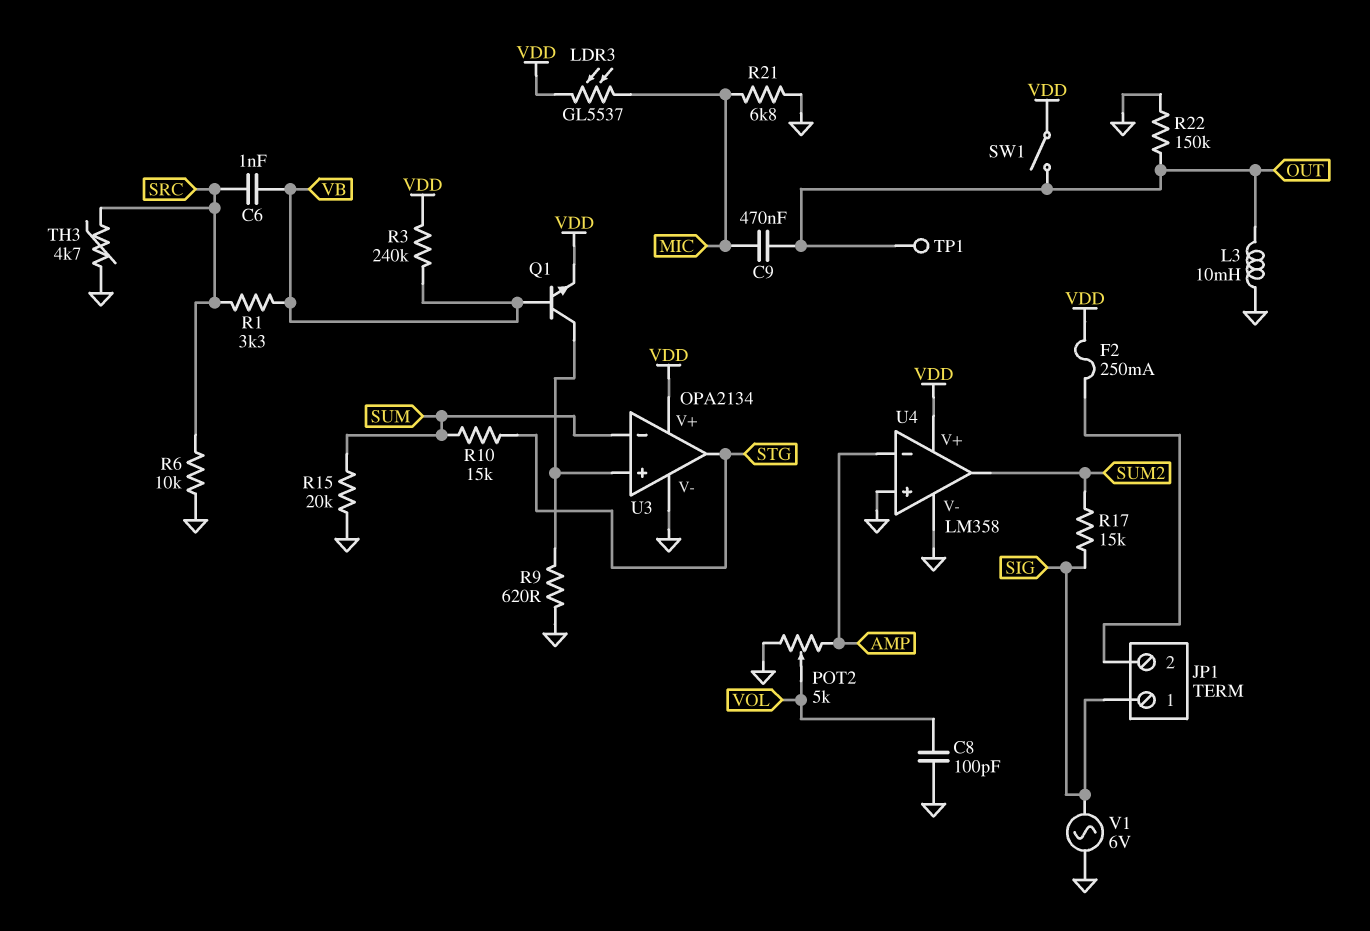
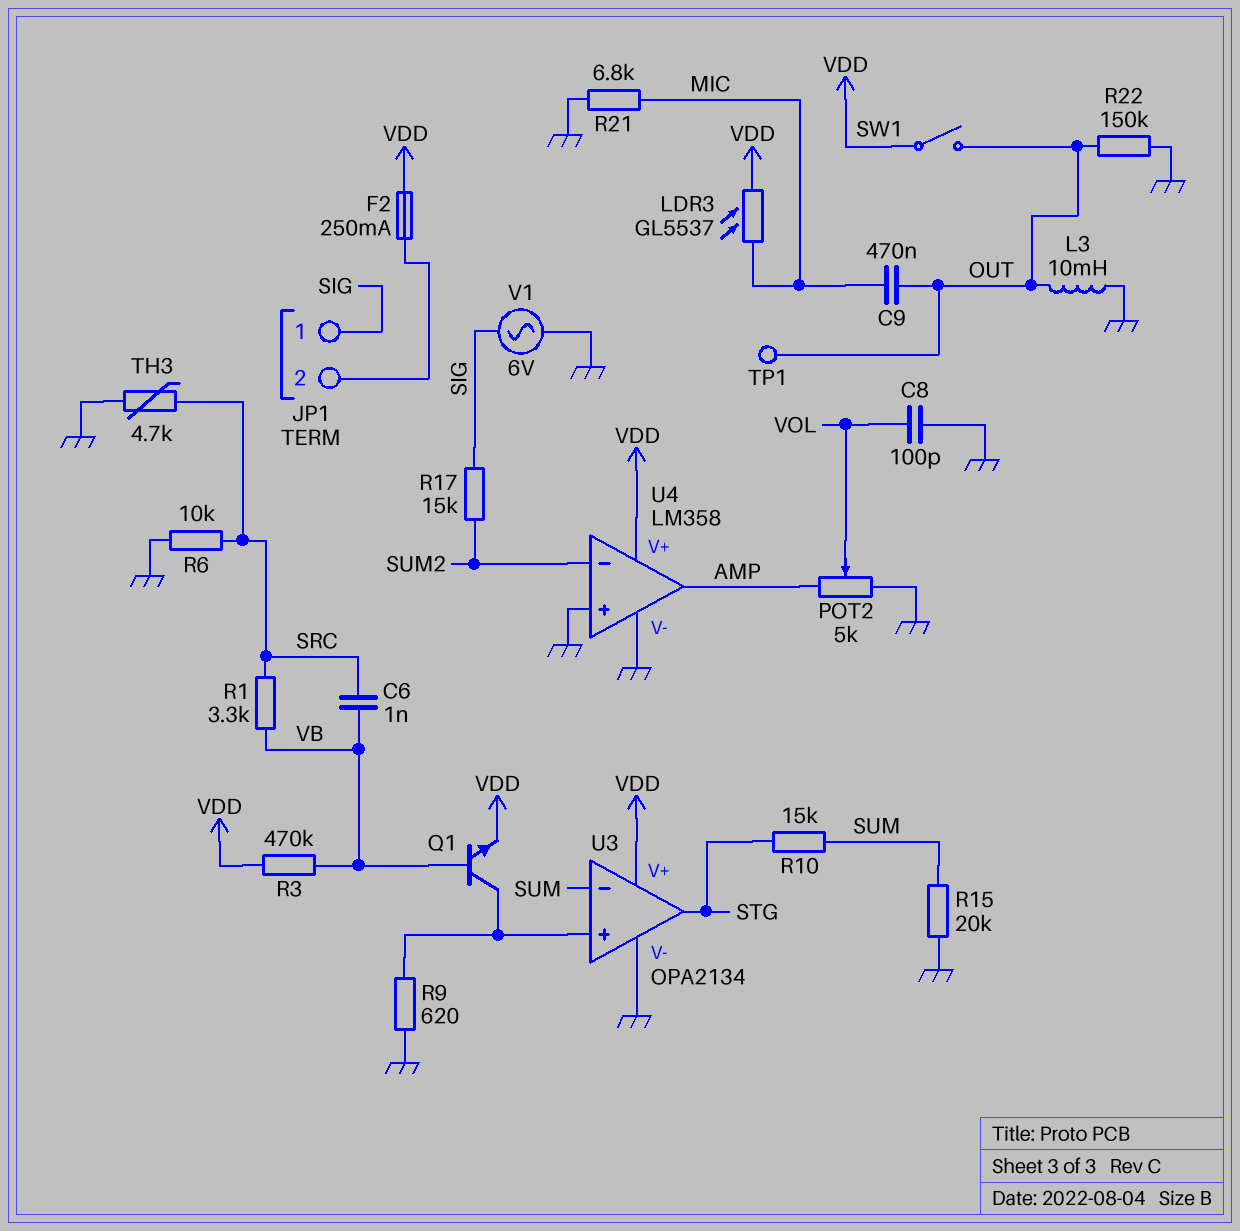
R3: 240k (VB, VDD) -> 470k (VB, VDD)
U4 pin in-: AMP -> SUM2
U4 pin out: SUM2 -> AMP

